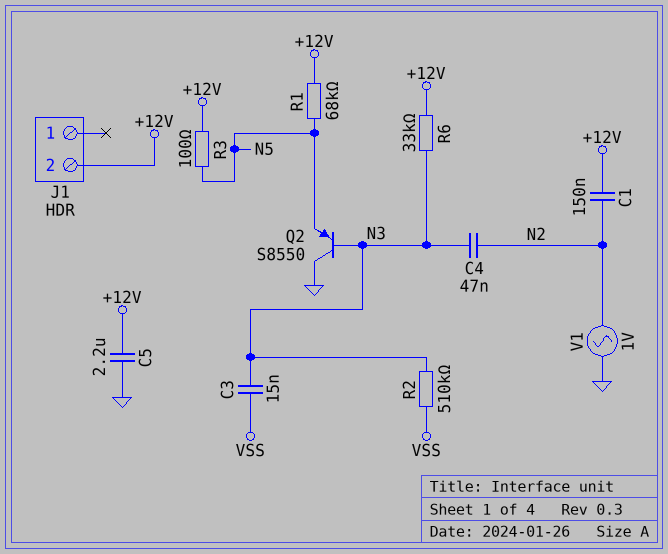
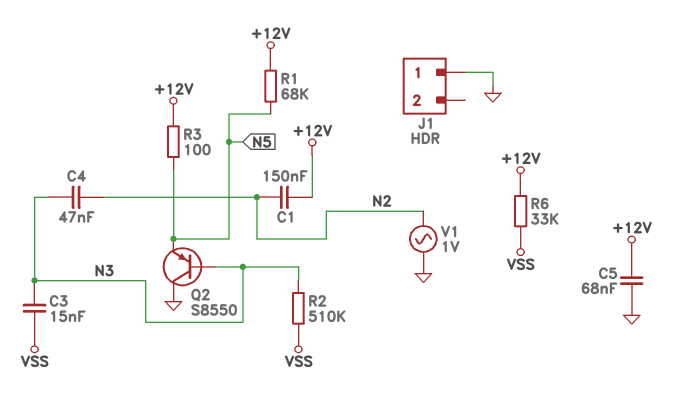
C5: 2.2uF (+12V, GND) -> 68nF (+12V, GND)
J1 pin 1: none -> GND
J1 pin 2: +12V -> none
R6: 33k (+12V, N3) -> 33k (+12V, VSS)

